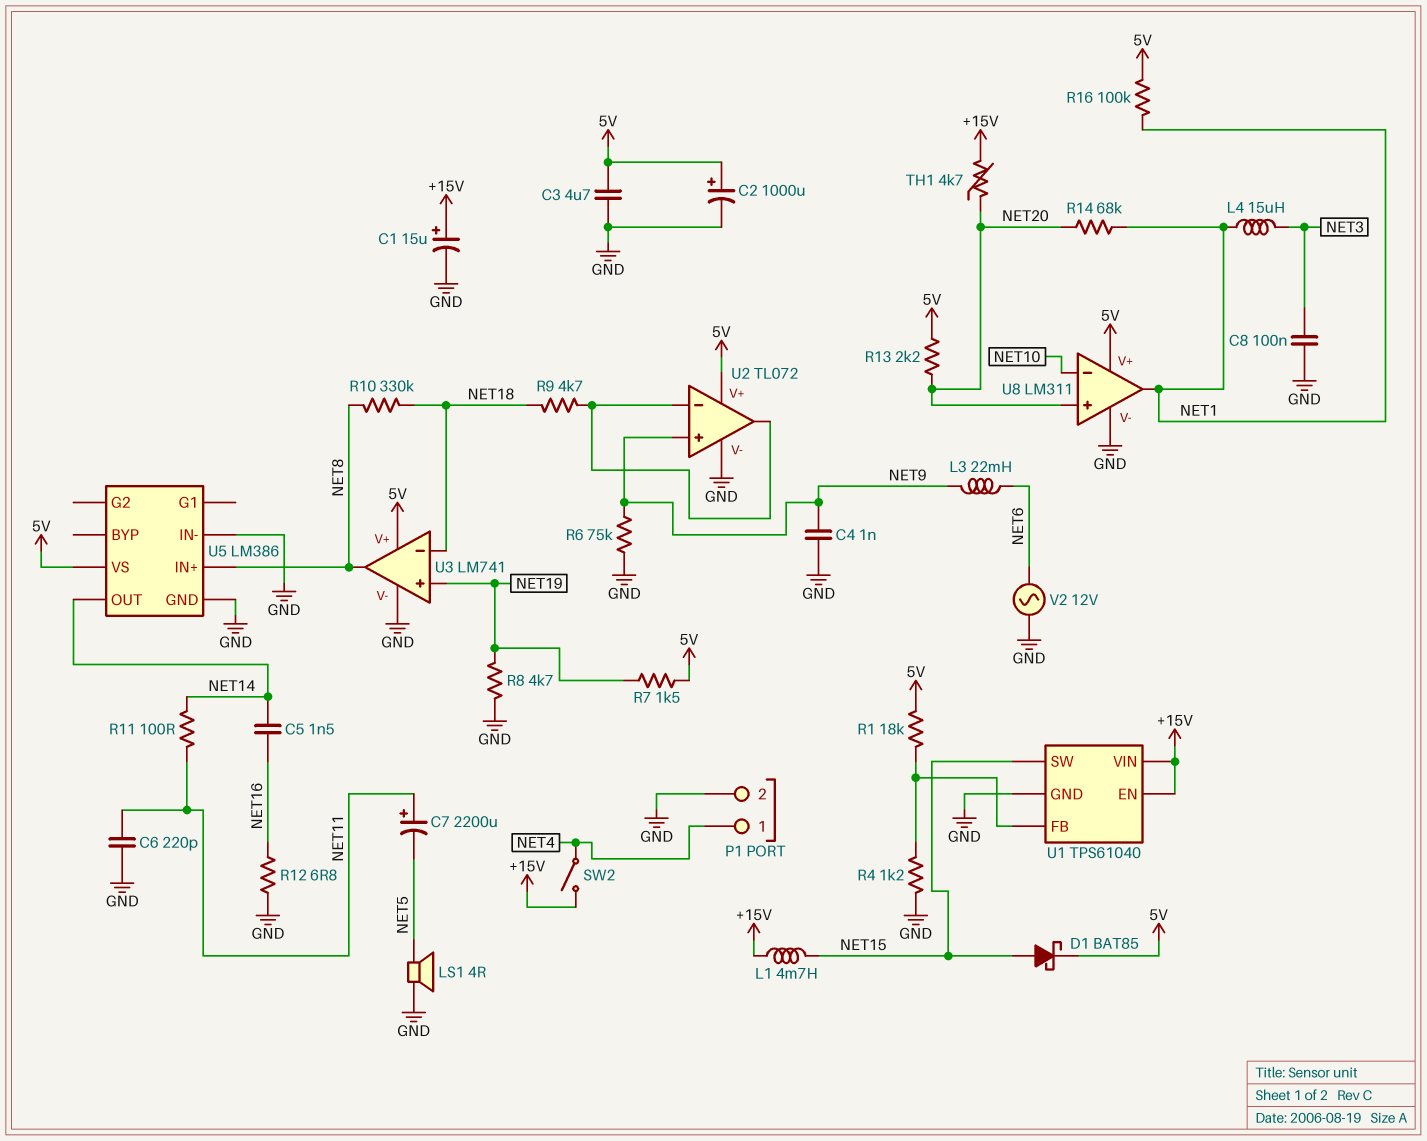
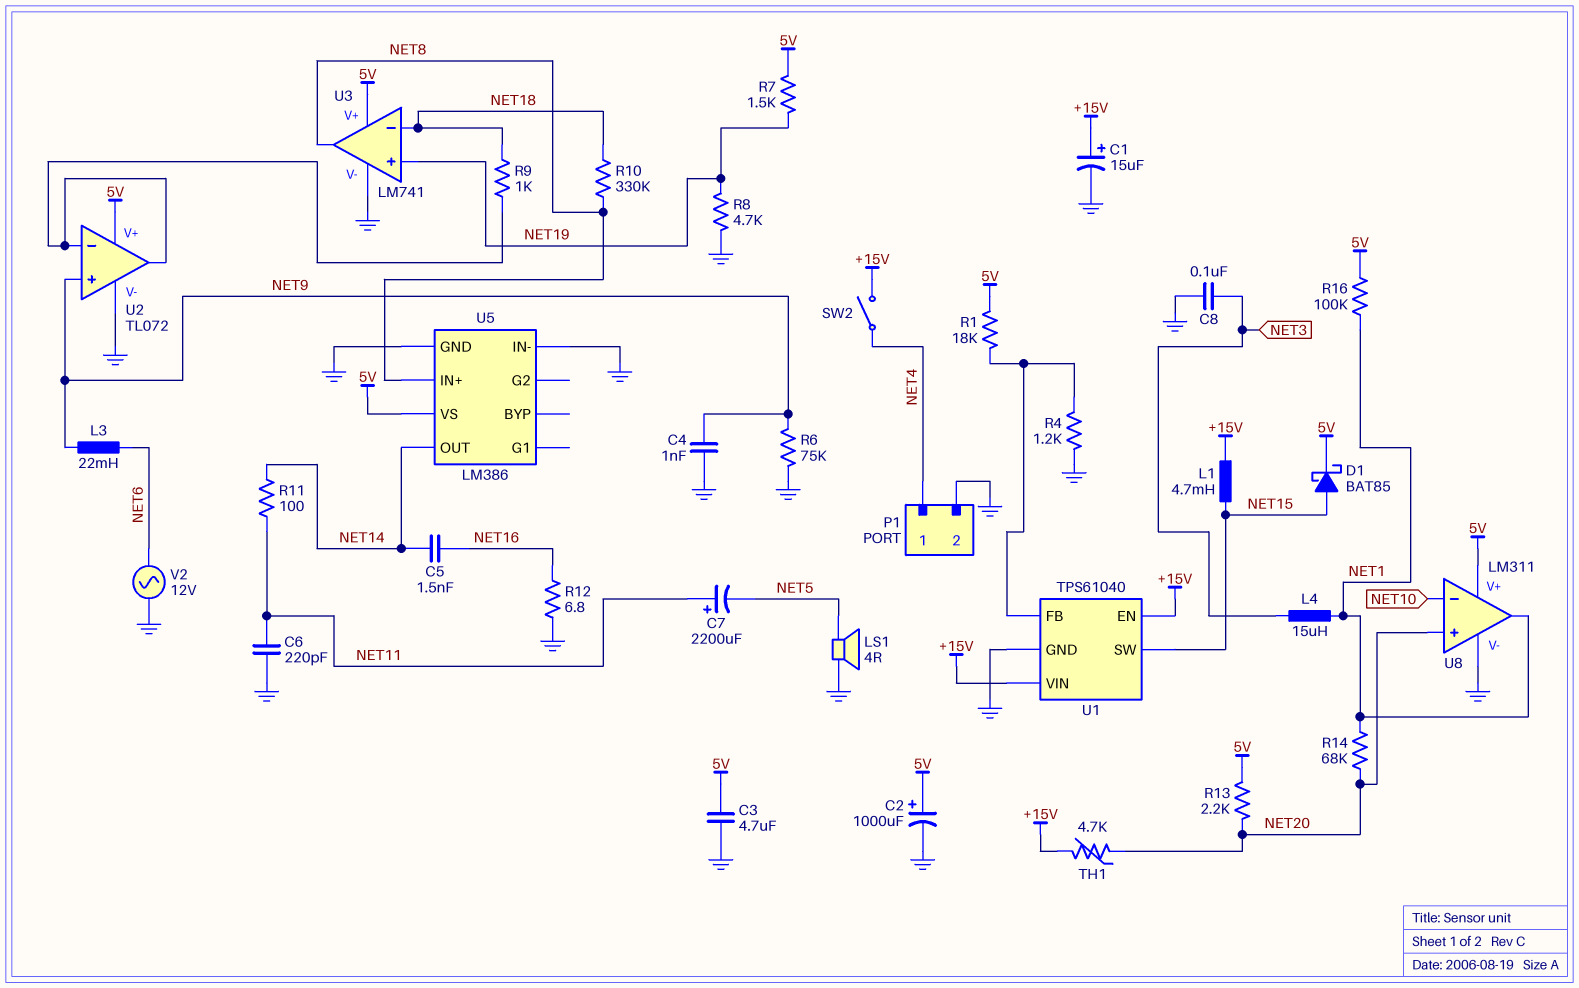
R9: 4.7k (NET18, U2/in-) -> 1k (NET18, U2/in-)

